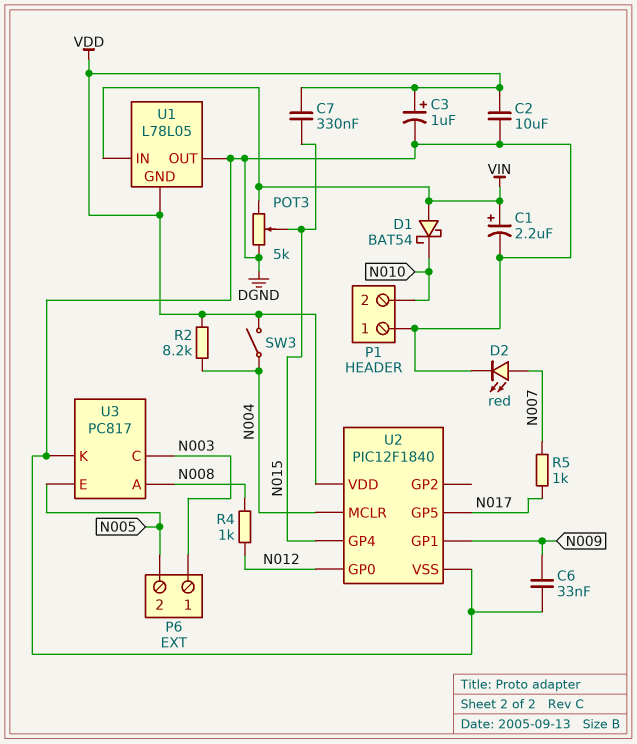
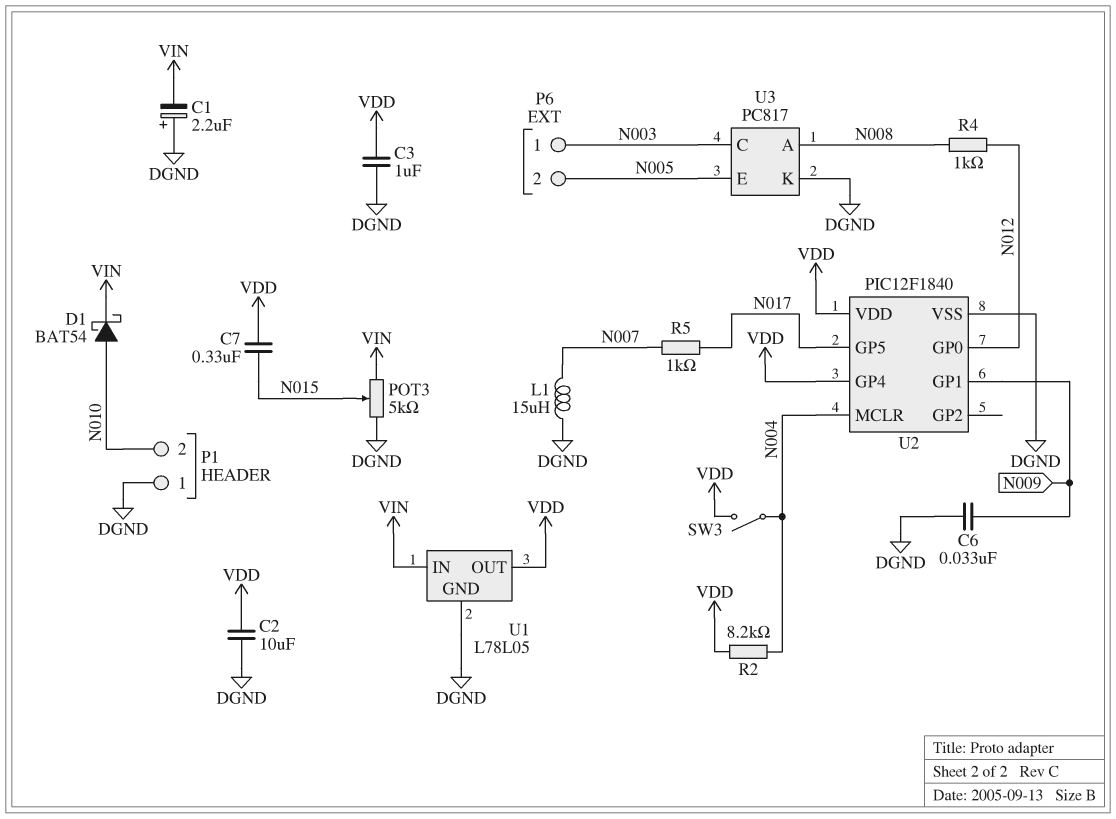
C1: 2.2uF (plus VIN, minus DGND) -> 2.2uF (plus DGND, minus VIN)
C3: 1uF (plus VDD, minus DGND) -> 1uF (DGND, VDD)
D1: schottky BAT54 (A VIN, K N010) -> schottky BAT54 (A N010, K VIN)
D2: LED red (A N007, K DGND) -> none
L1: none -> 15uH (DGND, N007)
U1 pin GND: VDD -> DGND
U1 pin OUT: DGND -> VDD
U2 pin GP4: N015 -> VDD

